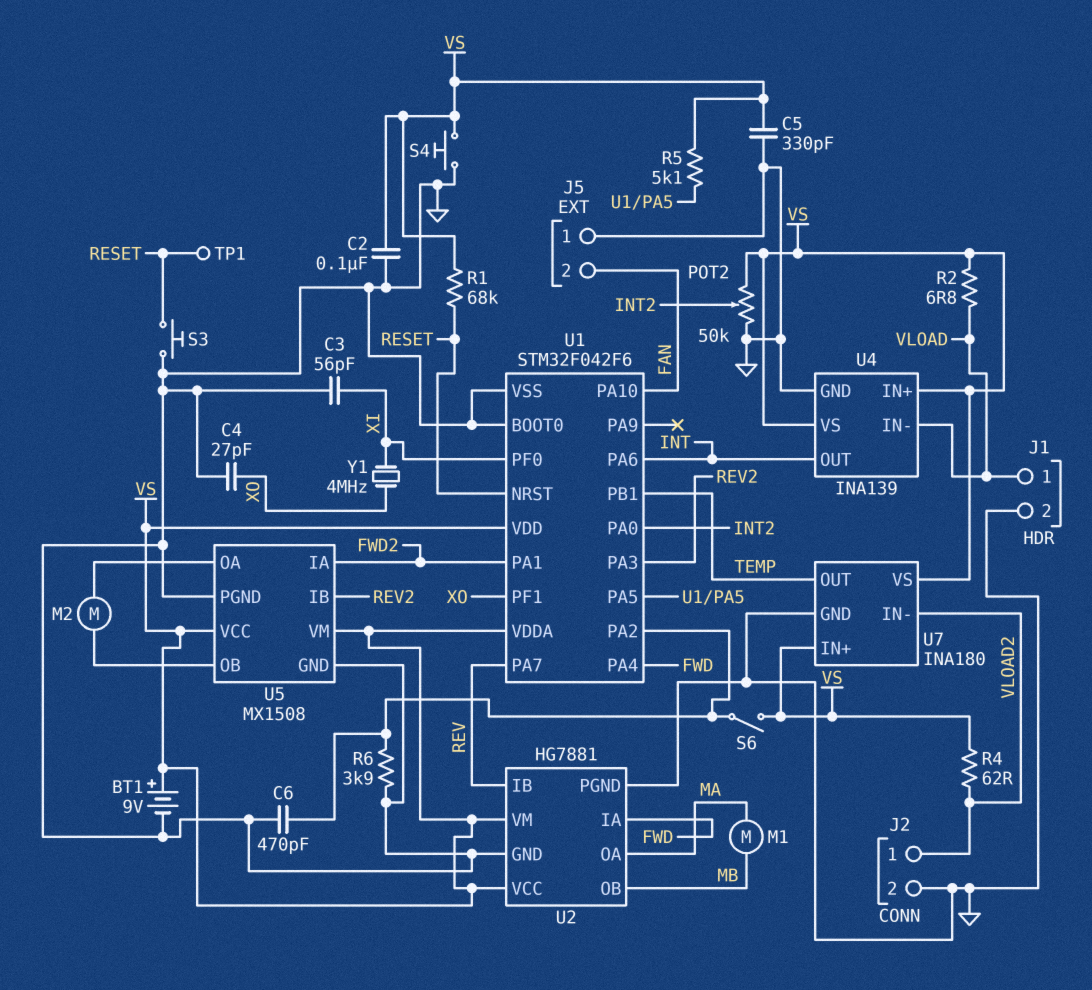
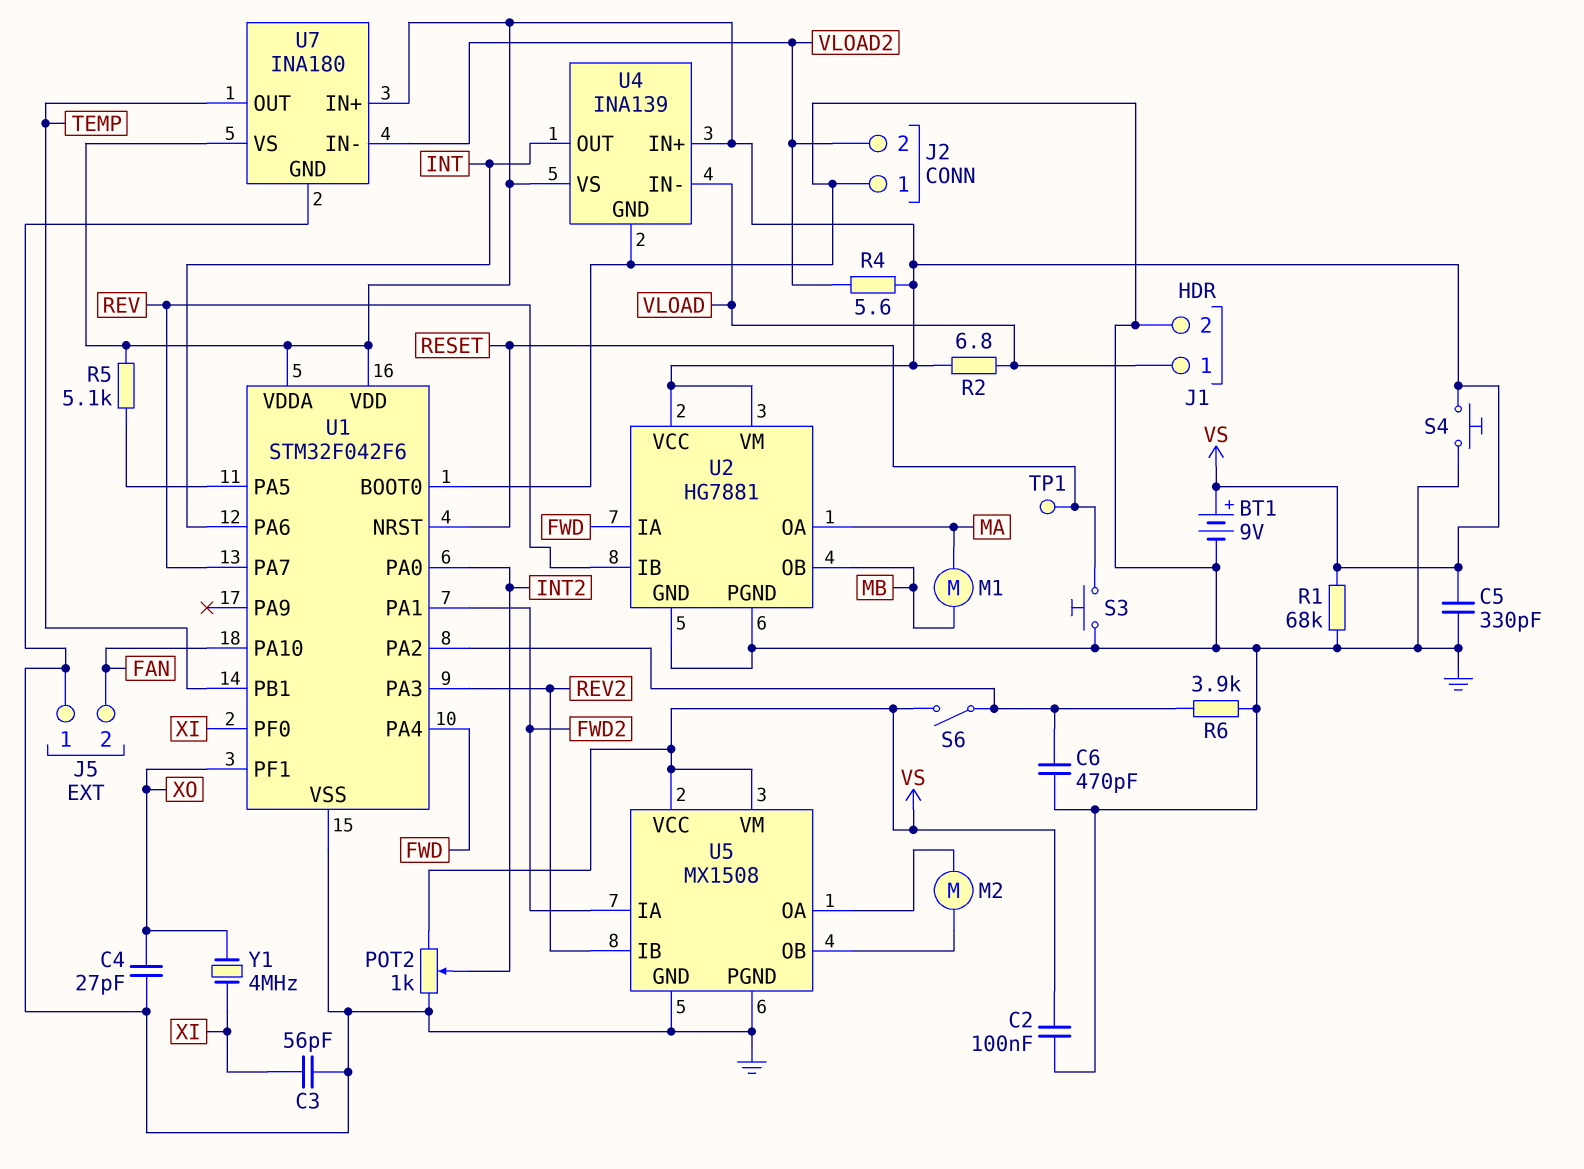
J2 pin 1: VLOAD2 -> GND
J2 pin 2: GND -> VLOAD2
POT2: 50k (GND, VS, wiper INT2) -> 1k (GND, VS, wiper INT2)
R1: 68k (RESET, VS) -> 68k (GND, VS)
R4: 62 (VLOAD2, VS) -> 5.6 (VLOAD2, VS)

